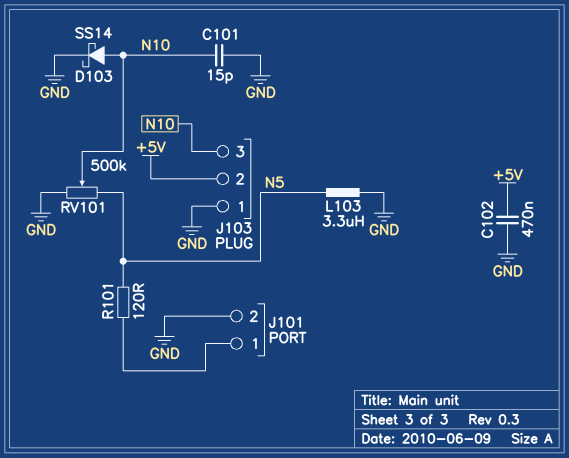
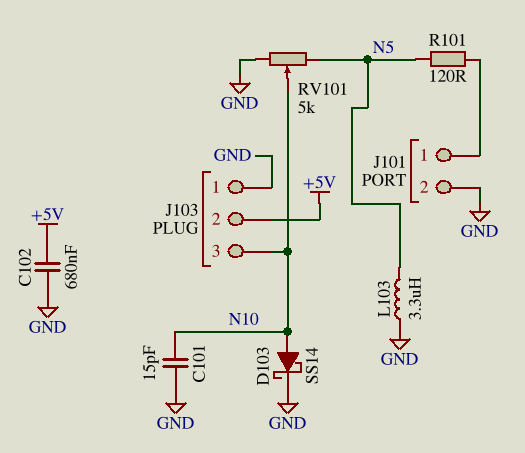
C102: 470nF (+5V, GND) -> 680nF (+5V, GND)
RV101: 500k (GND, N5, wiper N10) -> 5k (GND, N5, wiper N10)

